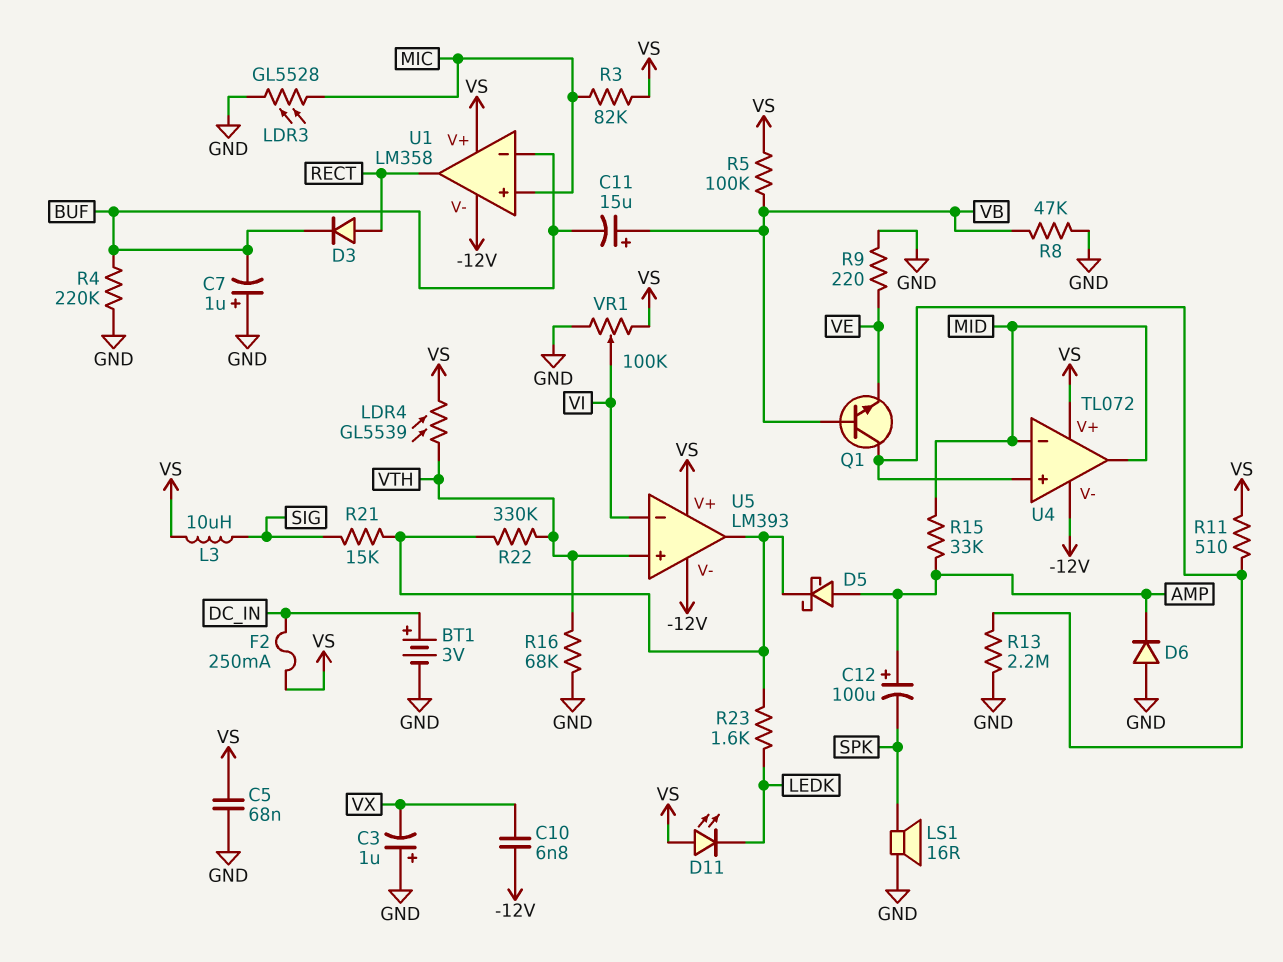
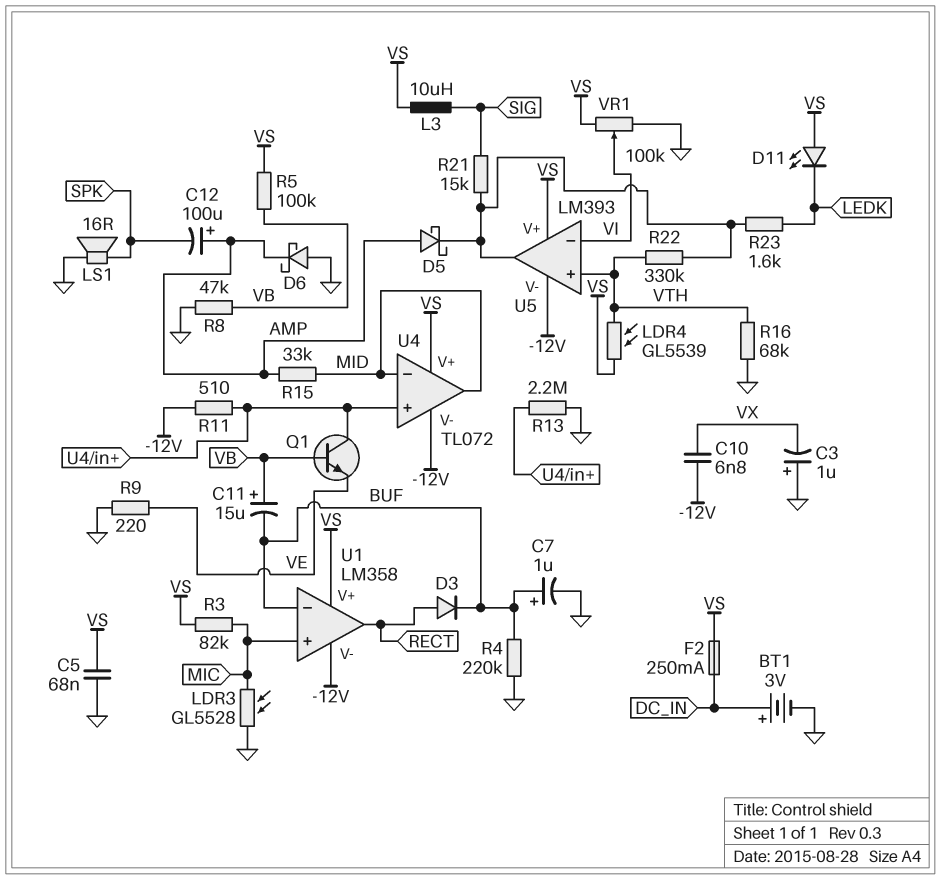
C7: 1uF (plus GND, minus BUF) -> 1uF (plus BUF, minus GND)
D6: diode (A GND, K AMP) -> schottky (A GND, K AMP)
R11: 510 (U4/in+, VS) -> 510 (-12V, U4/in+)

